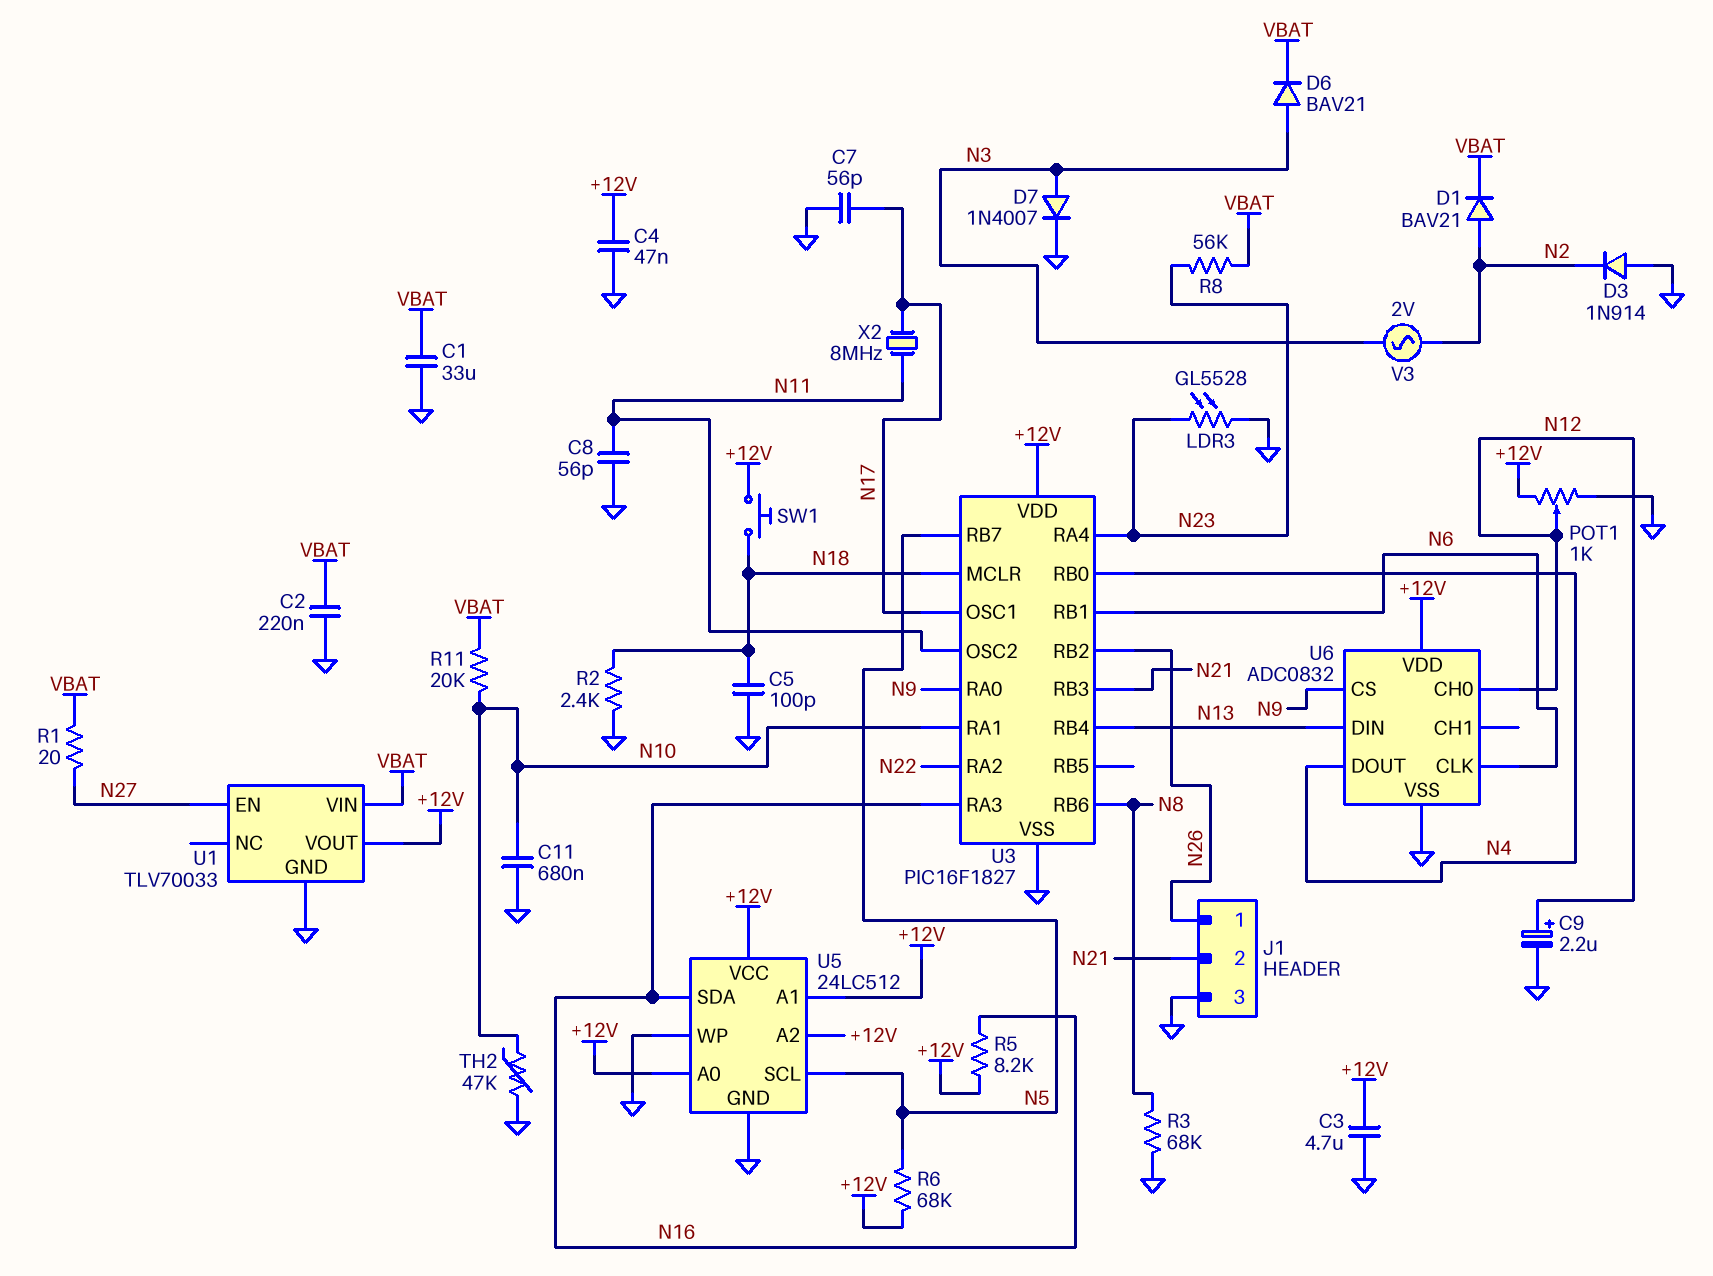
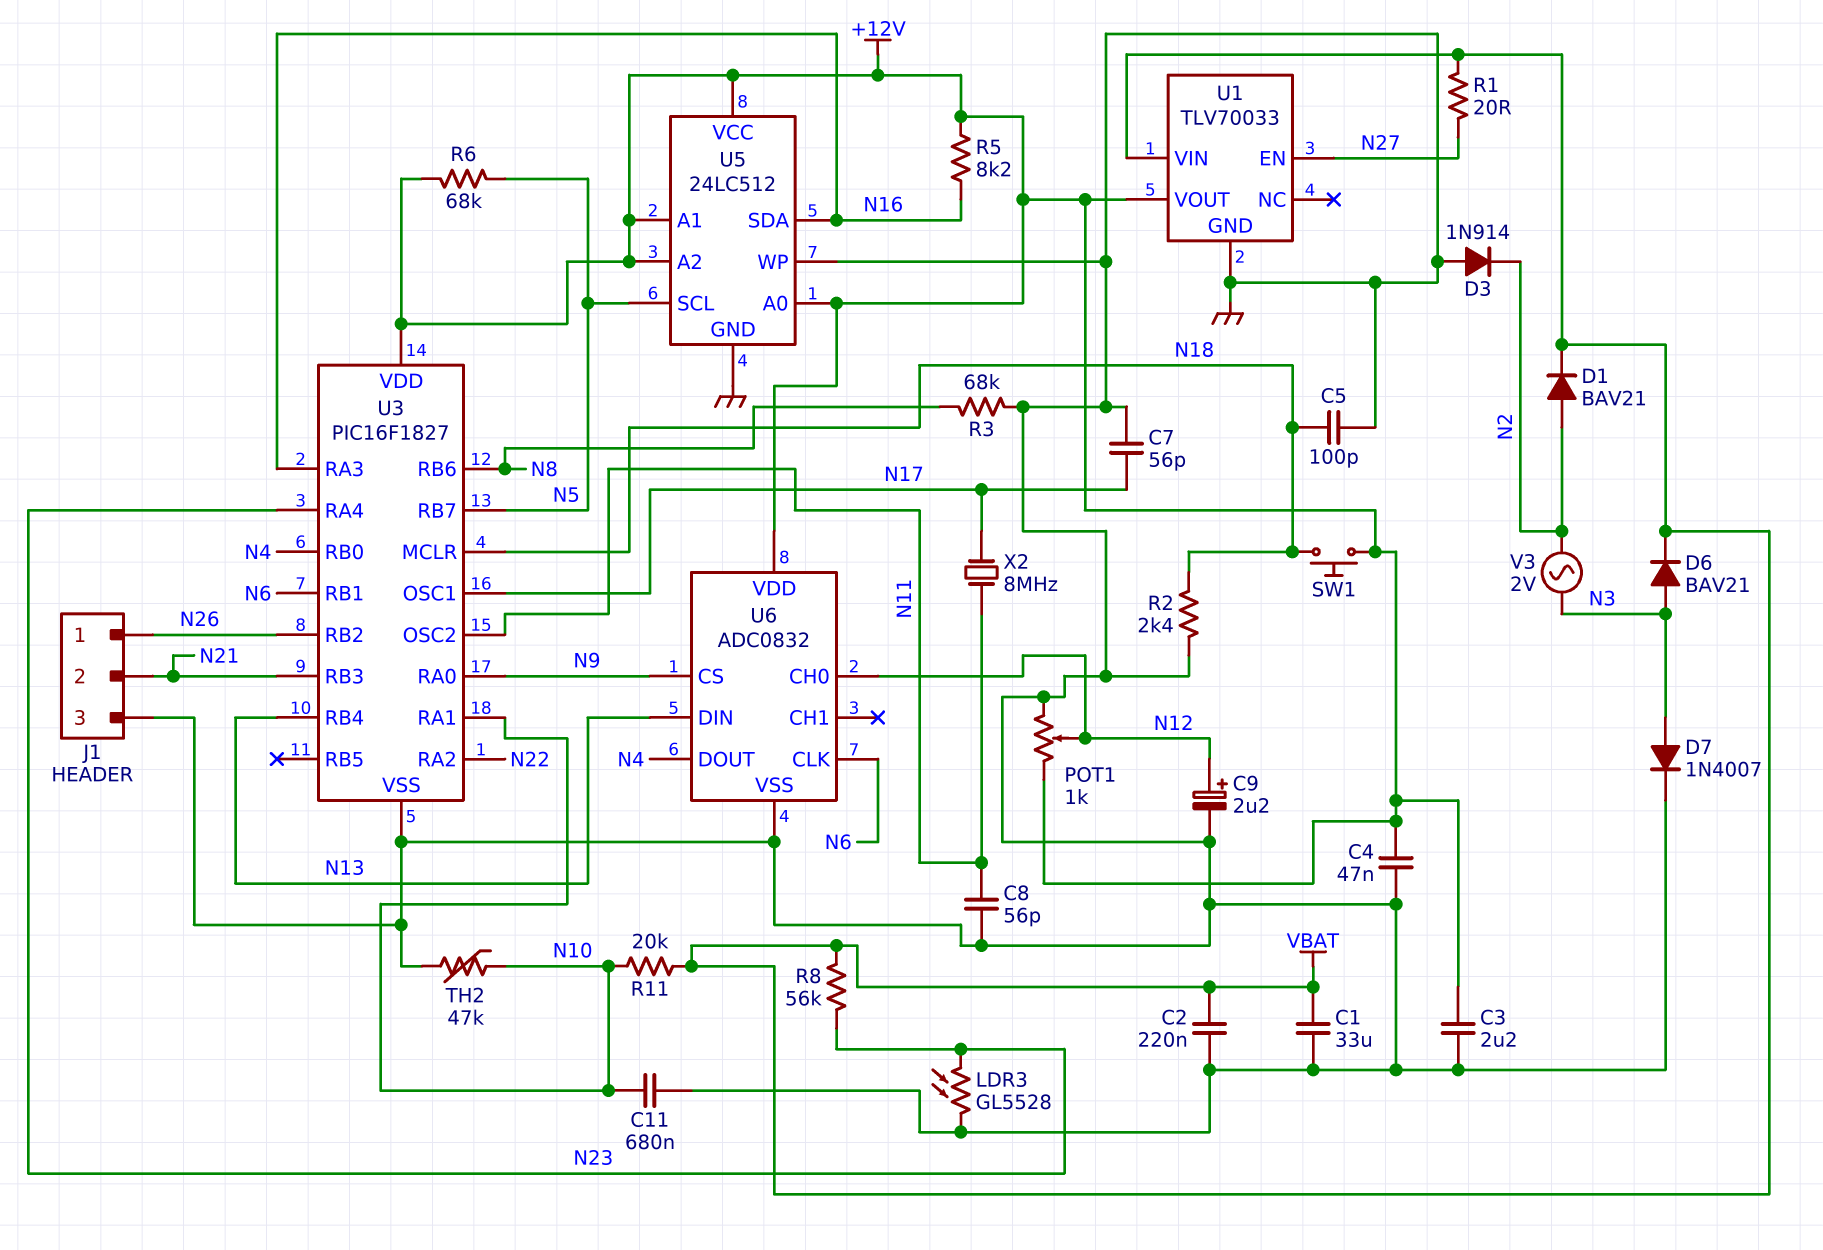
C3: 4.7uF (+12V, GND) -> 2.2uF (+12V, GND)

